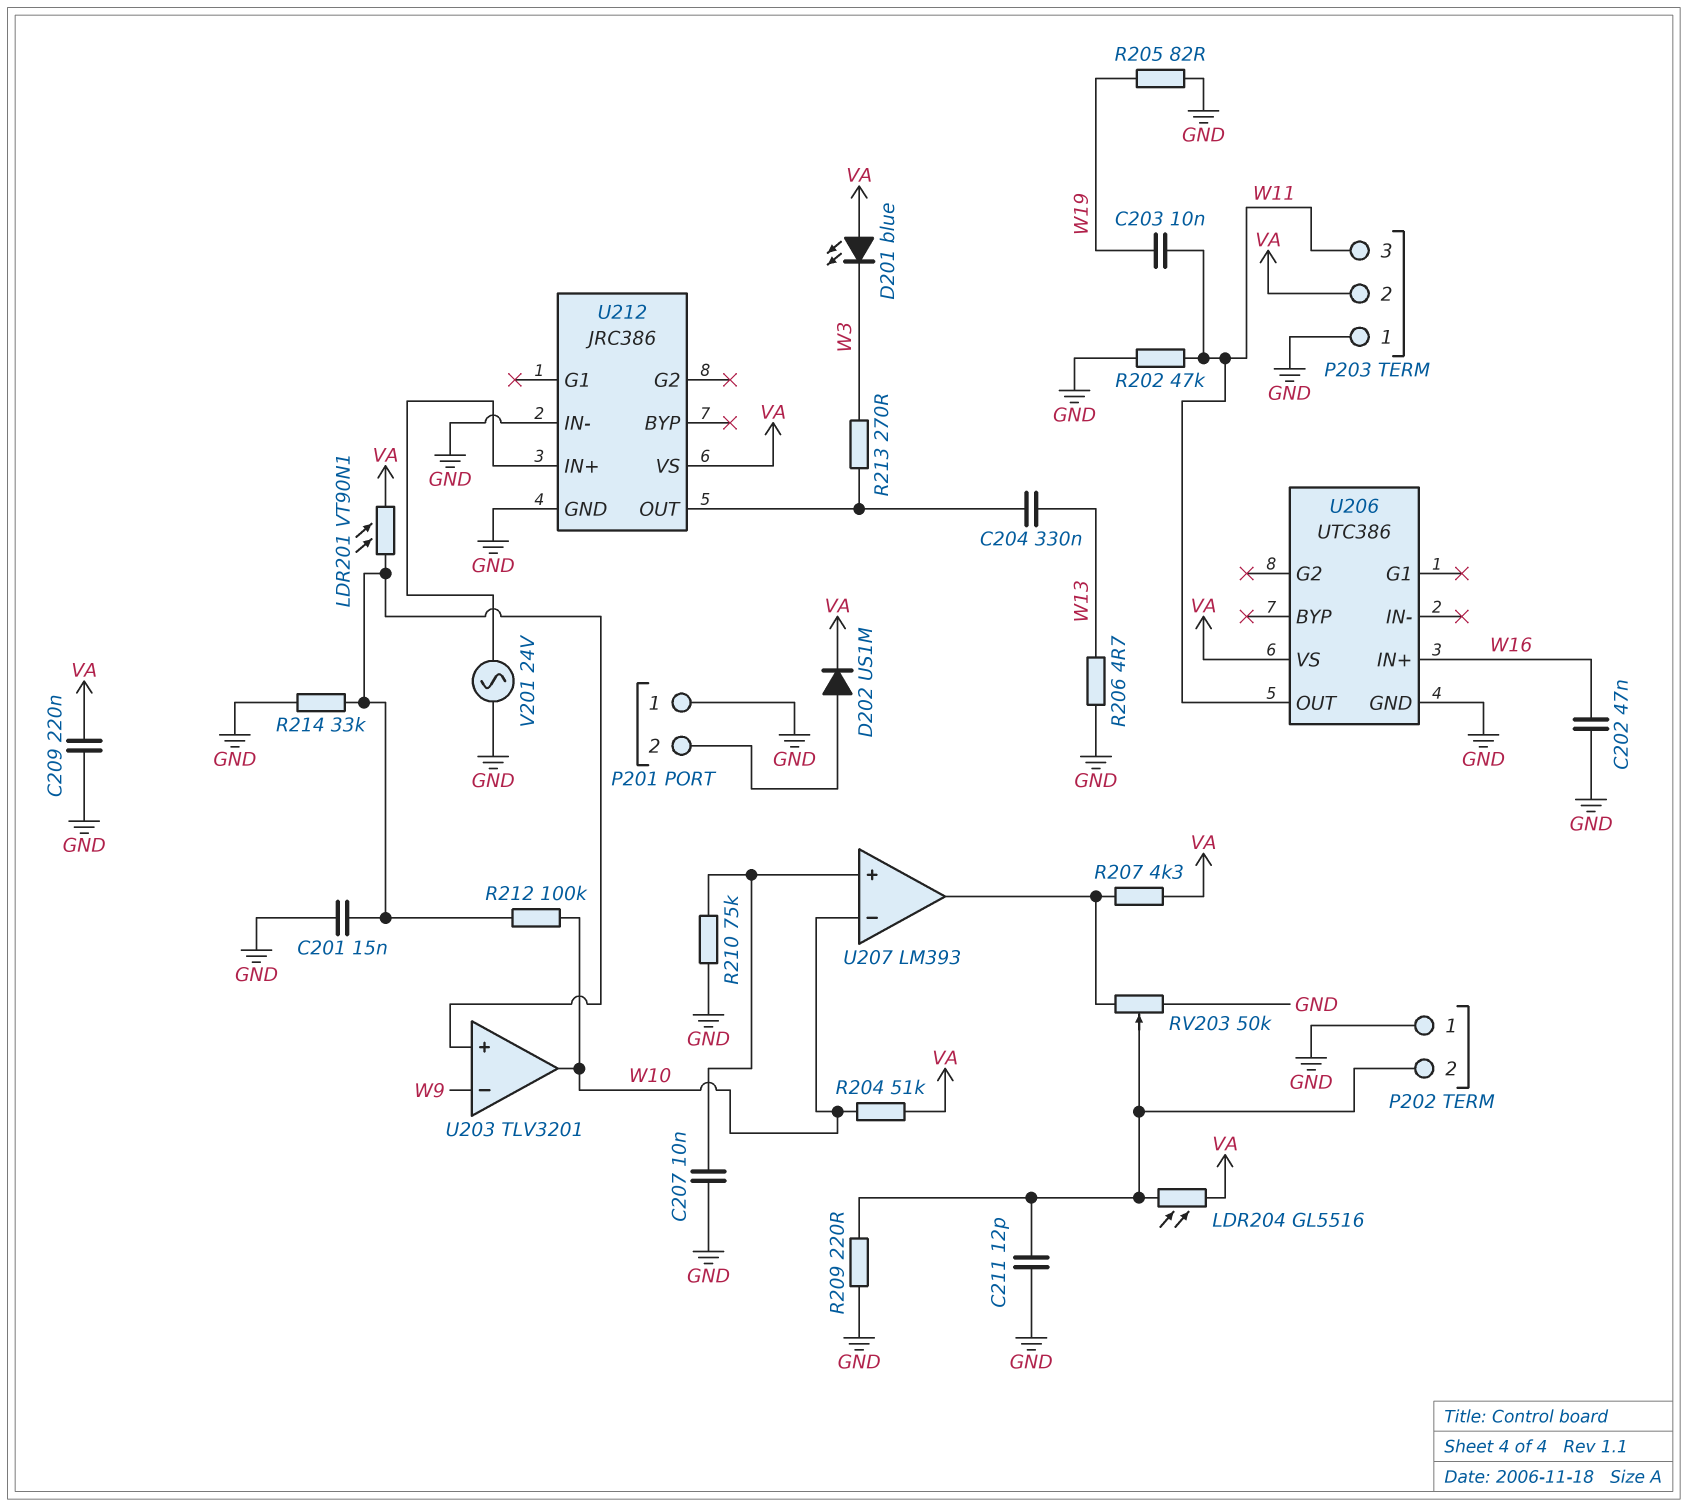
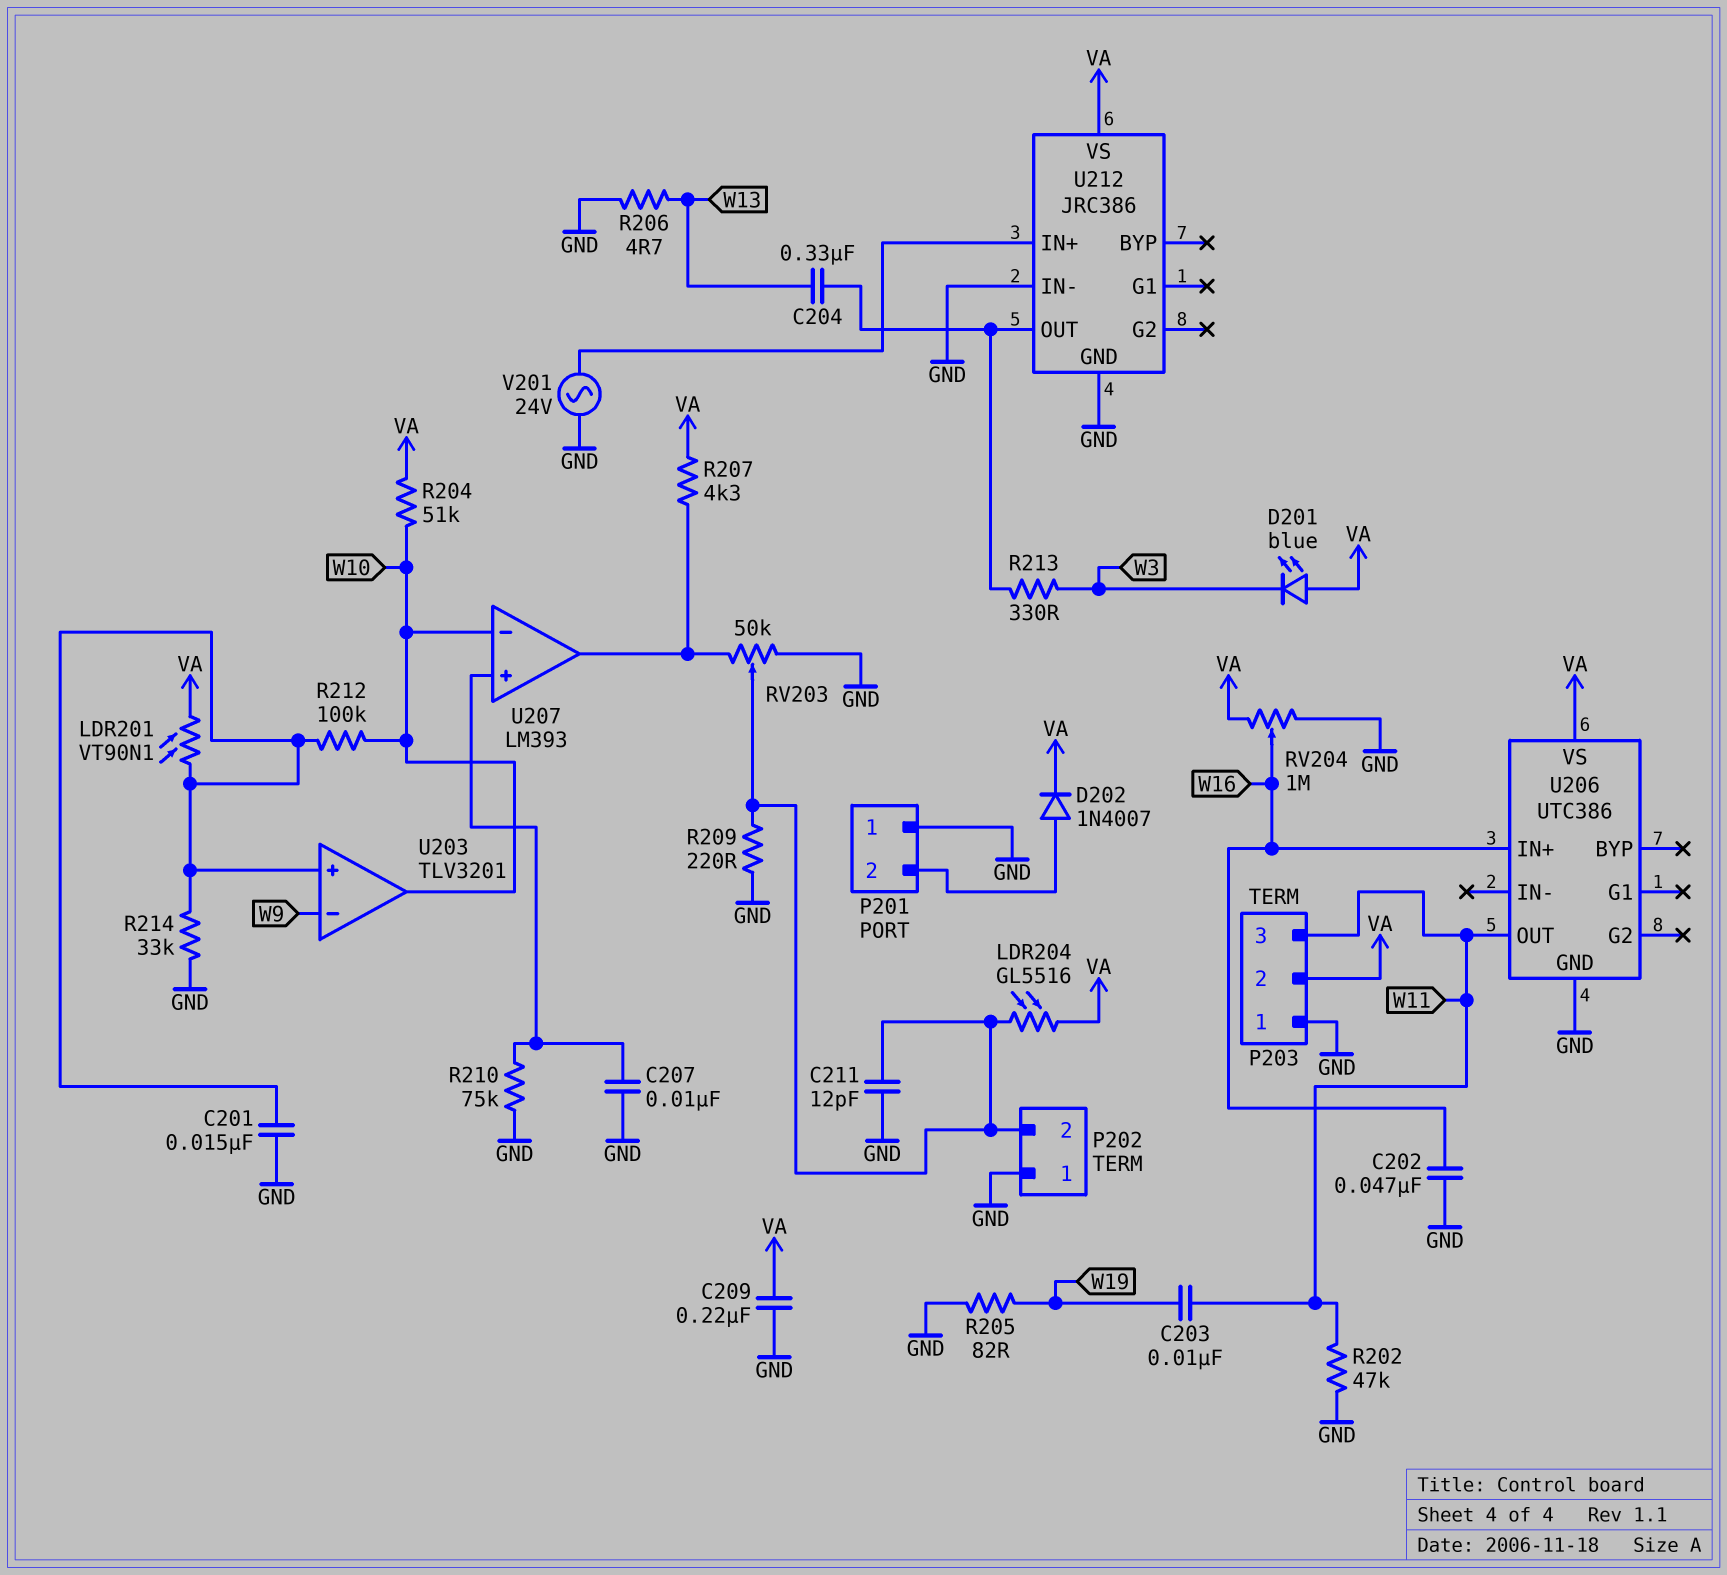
D202: diode US1M (A P201/2, K VA) -> diode 1N4007 (A P201/2, K VA)
R213: 270 (U212/OUT, W3) -> 330 (U212/OUT, W3)
RV204: none -> 1M (GND, VA, wiper W16)

